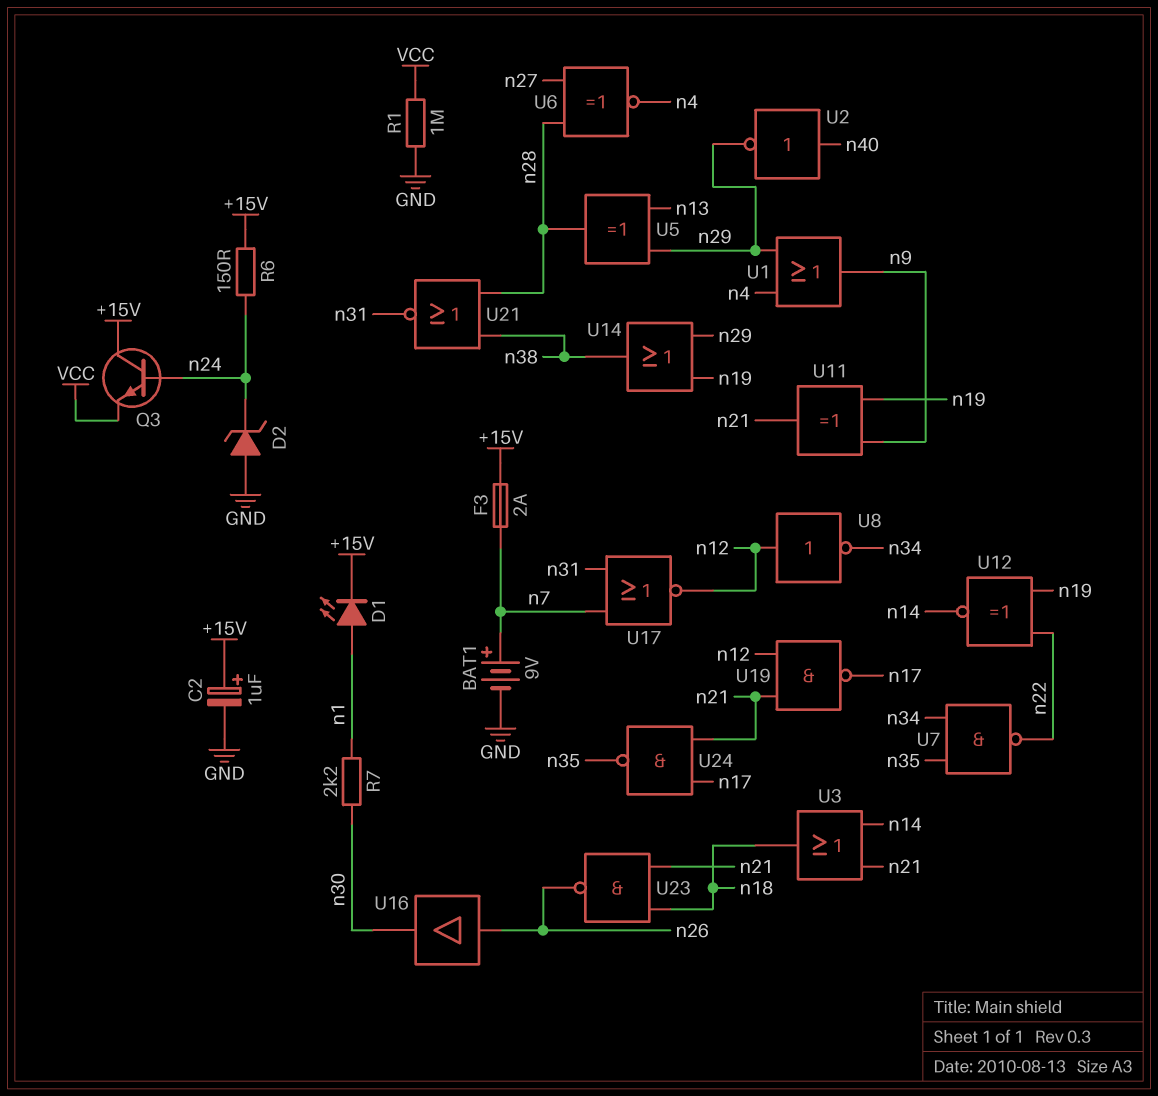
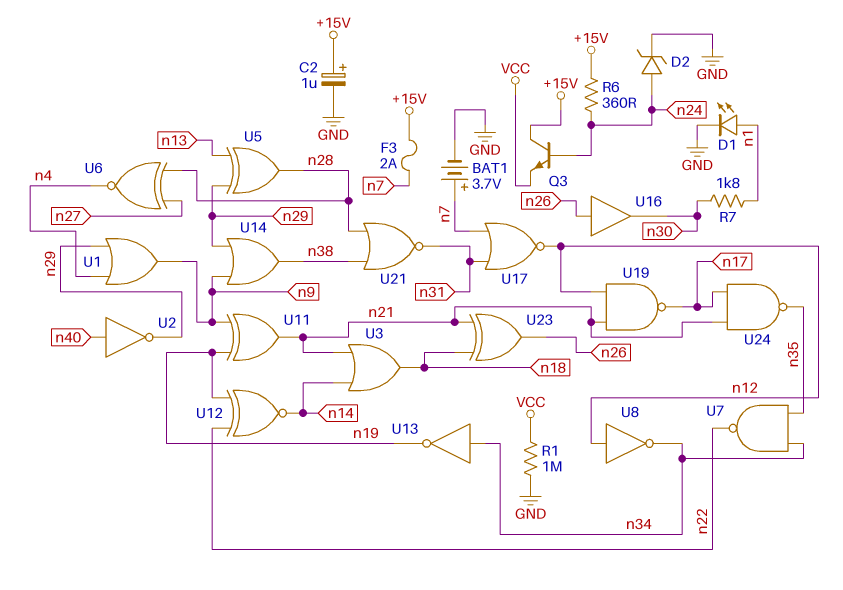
BAT1: 9V (plus n7, minus GND) -> 3.7V (plus n7, minus GND)
D1: LED (A n1, K +15V) -> LED (A n1, K GND)
D2: zener (A GND, K n24) -> zener (A n24, K GND)
R6: 150 (+15V, n24) -> 360 (+15V, n24)
R7: 2.2k (n1, n30) -> 1.8k (n1, n30)
U13: none -> NOT (in n34, out n19)
U14: OR (in n19, in n29, out n38) -> OR (in n9, in n29, out n38)
U23: NAND (in n18, in n21, out n26) -> XOR (in n18, in n21, out n26)

